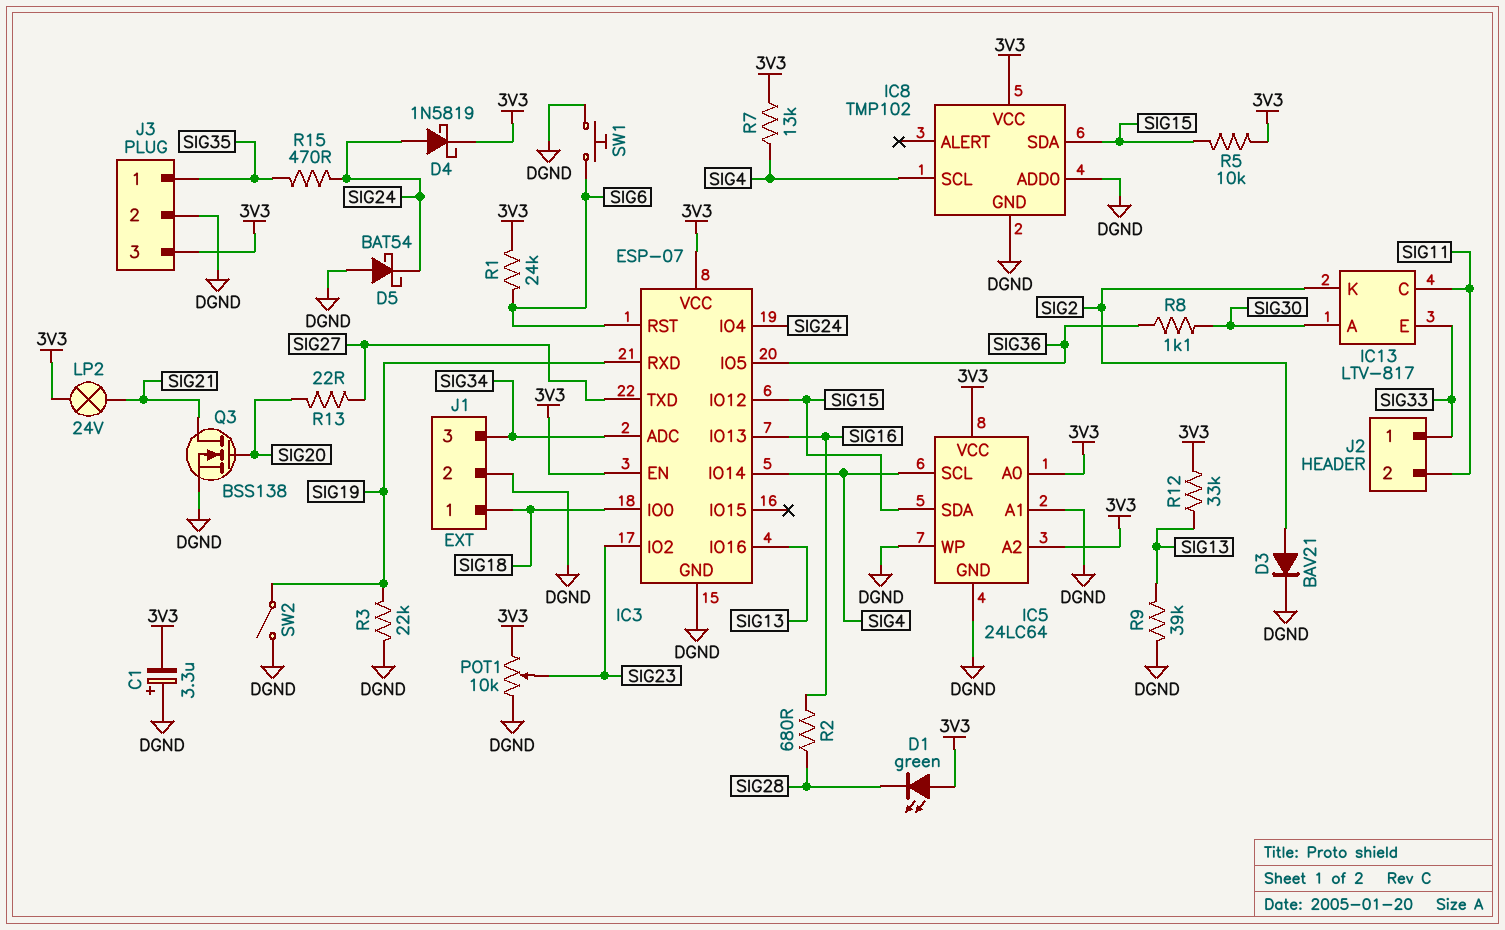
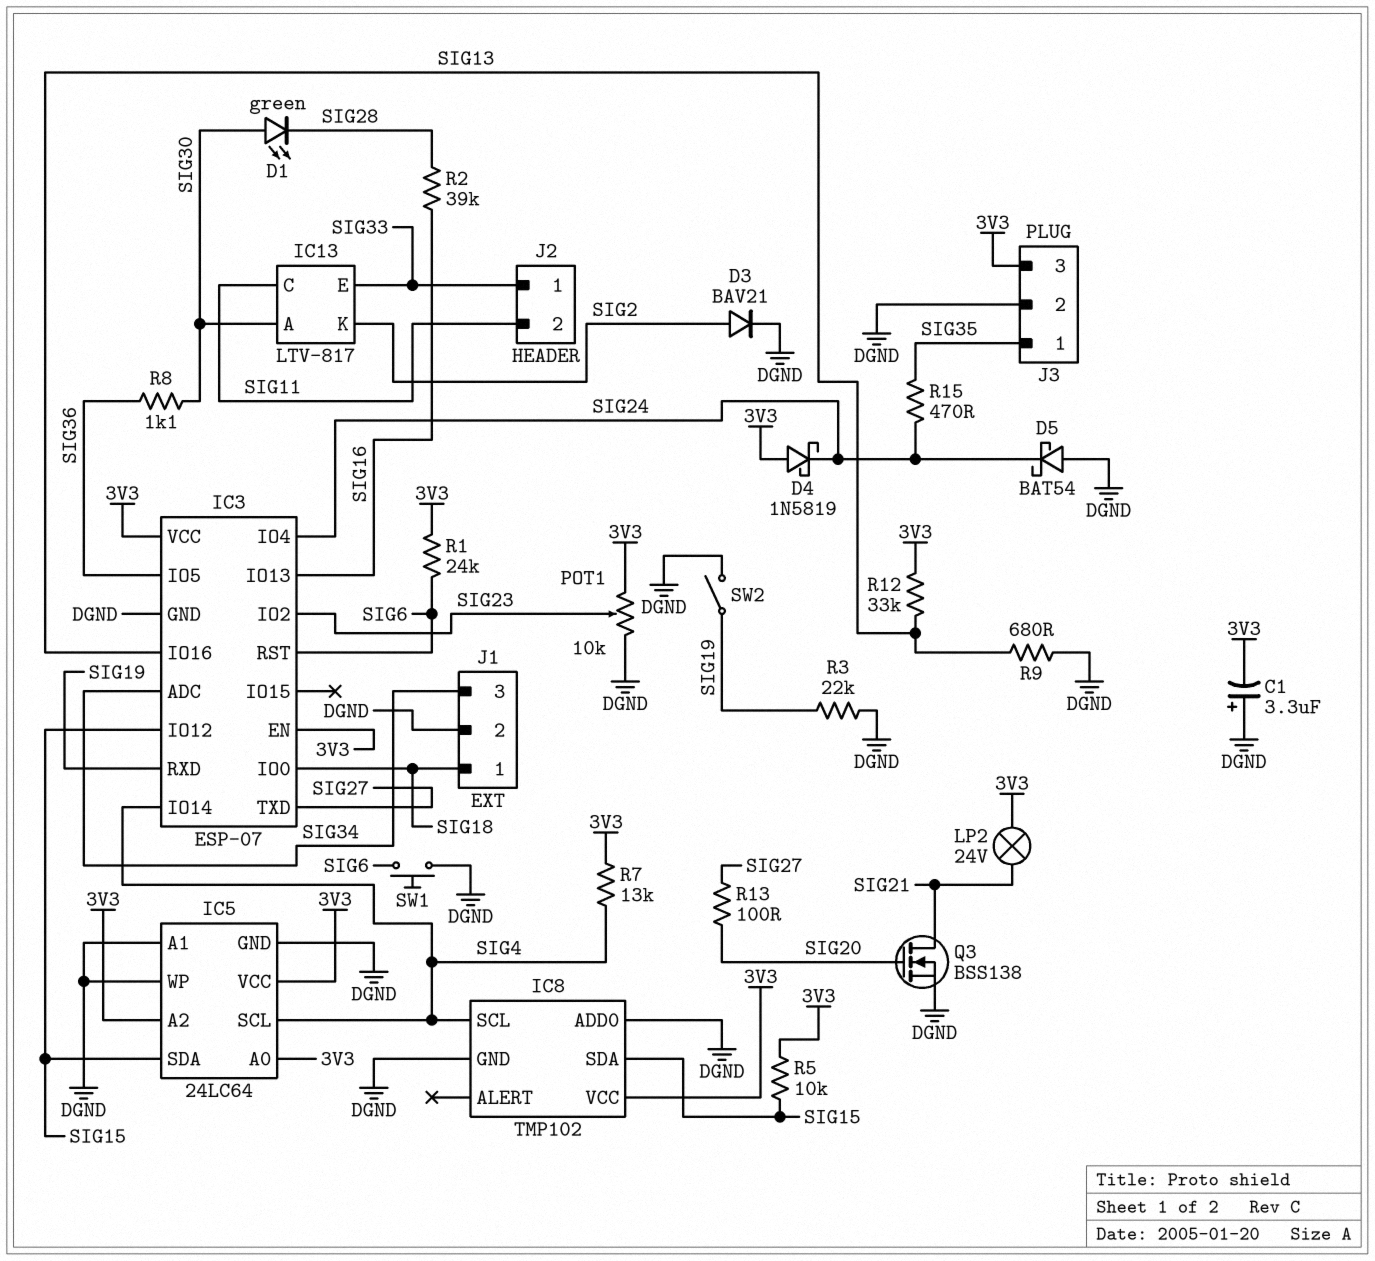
D1: LED green (A 3V3, K SIG28) -> LED green (A SIG30, K SIG28)
D4: schottky 1N5819 (A SIG24, K 3V3) -> schottky 1N5819 (A 3V3, K SIG24)
R2: 680 (SIG16, SIG28) -> 39k (SIG16, SIG28)
R9: 39k (DGND, SIG13) -> 680 (DGND, SIG13)
R13: 22 (SIG20, SIG27) -> 100 (SIG20, SIG27)

